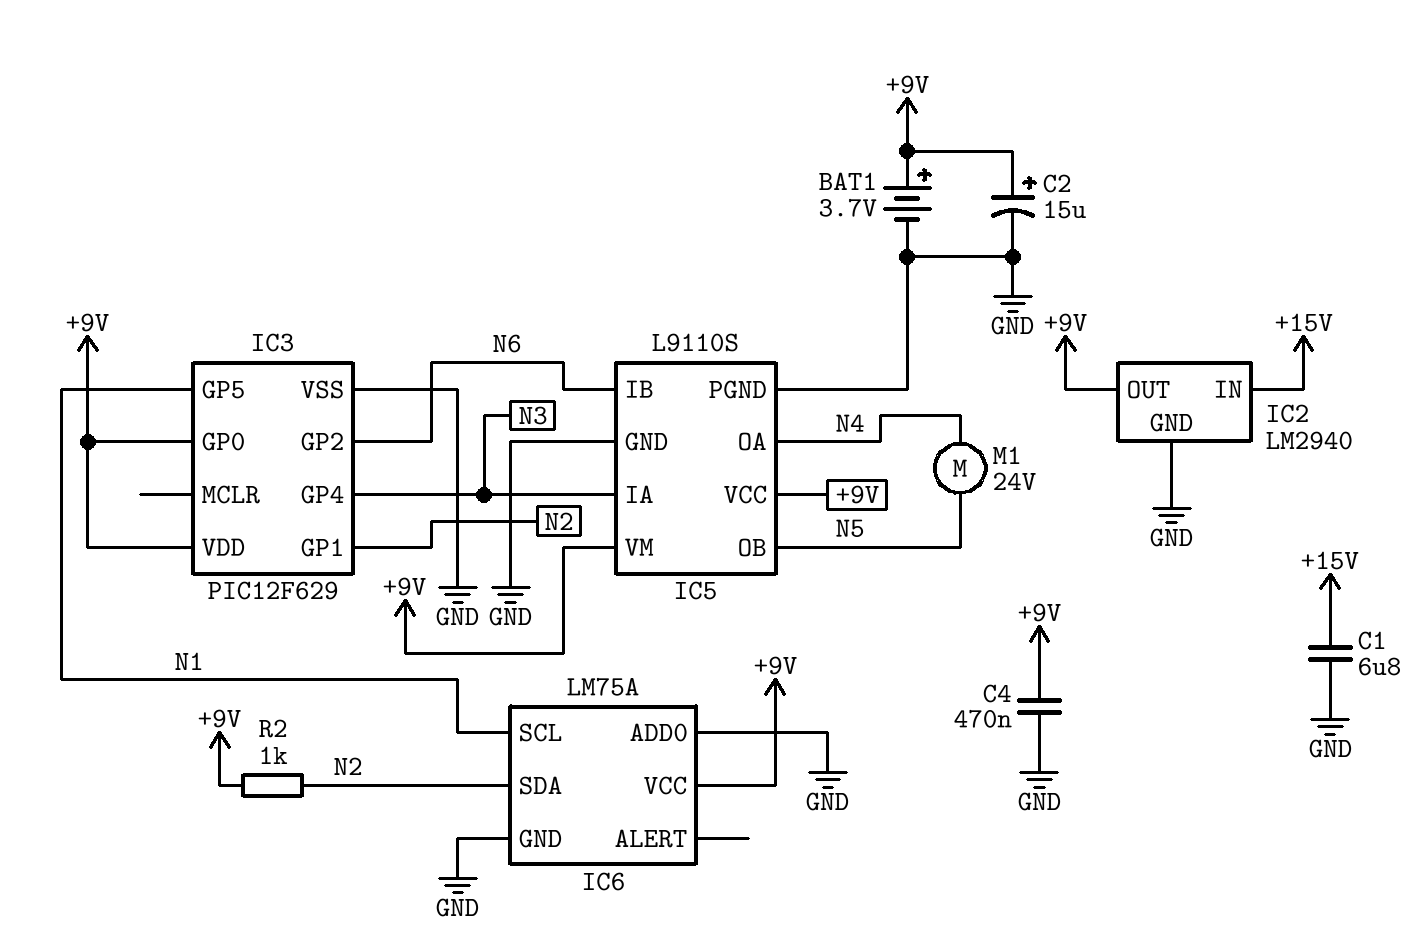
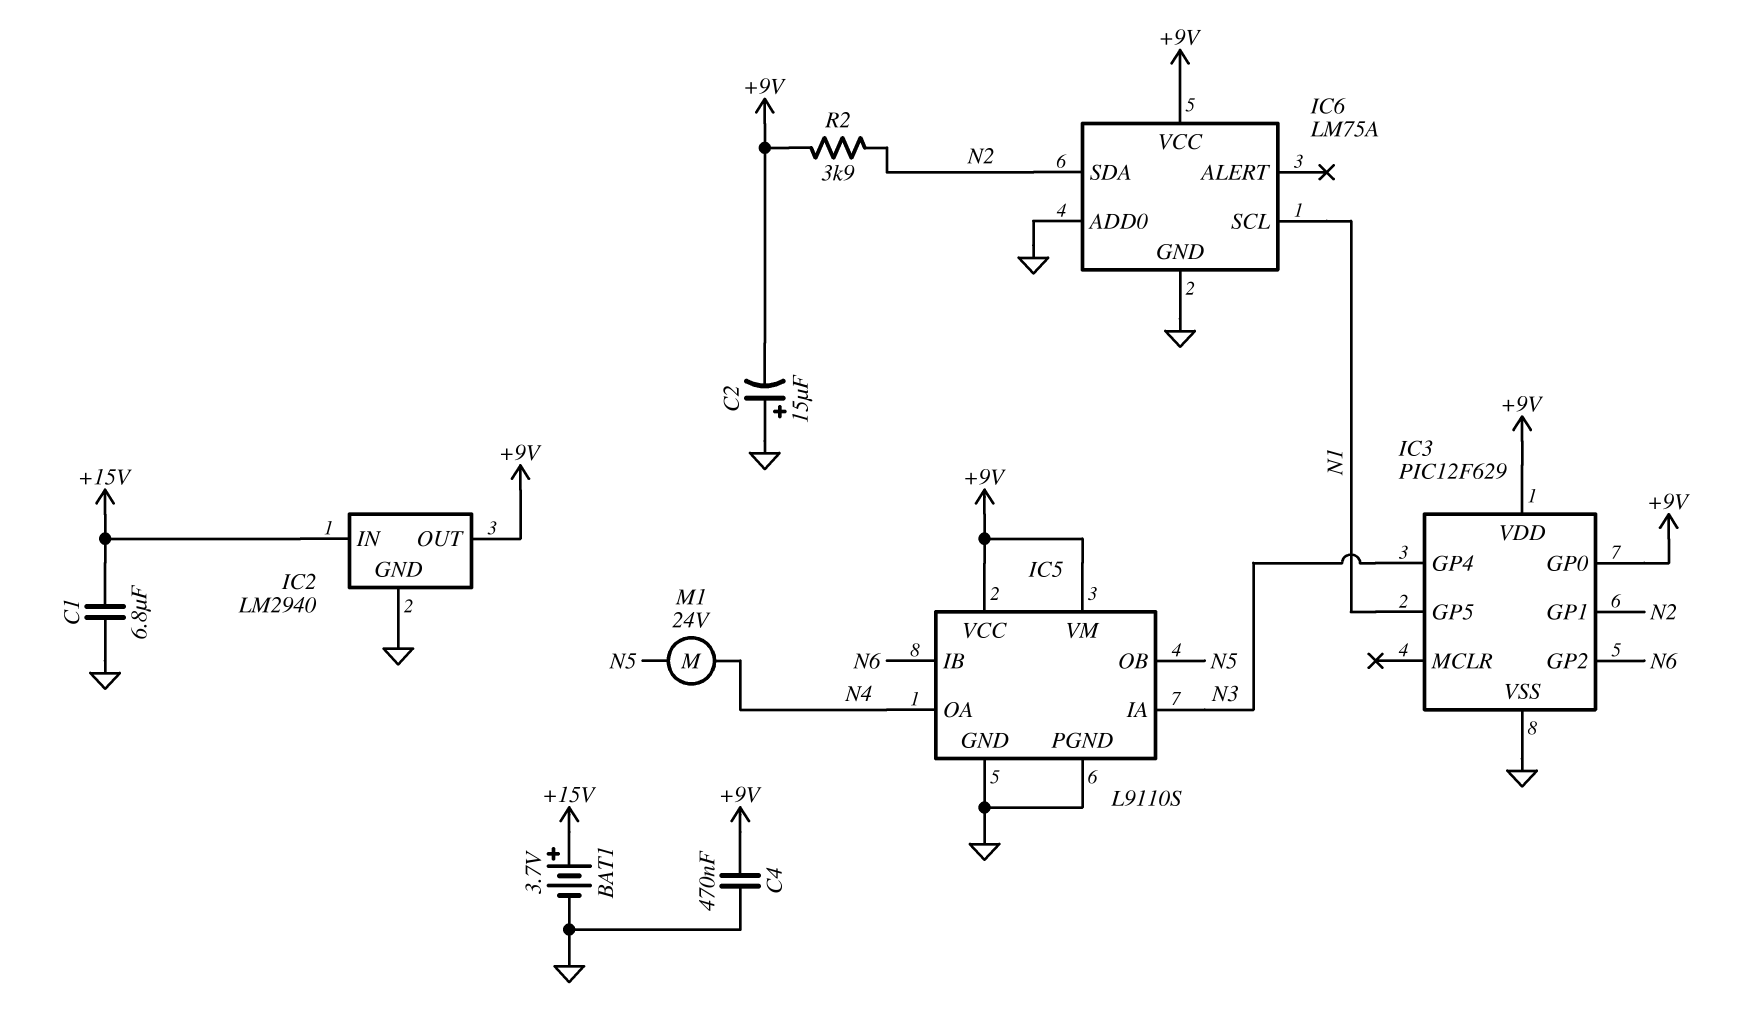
BAT1: 3.7V (plus +9V, minus GND) -> 3.7V (plus +15V, minus GND)
C2: 15uF (plus +9V, minus GND) -> 15uF (plus GND, minus +9V)
R2: 1k (+9V, N2) -> 3.9k (+9V, N2)

